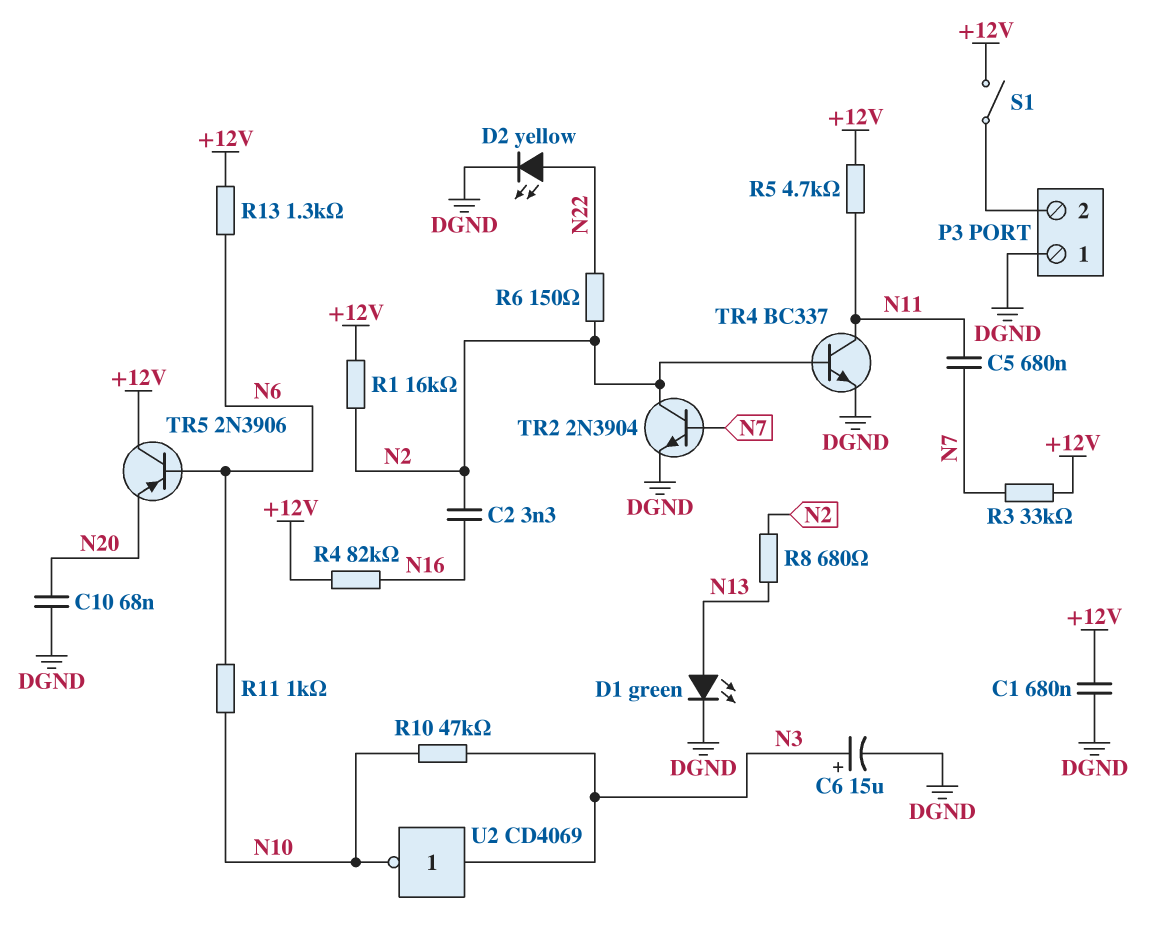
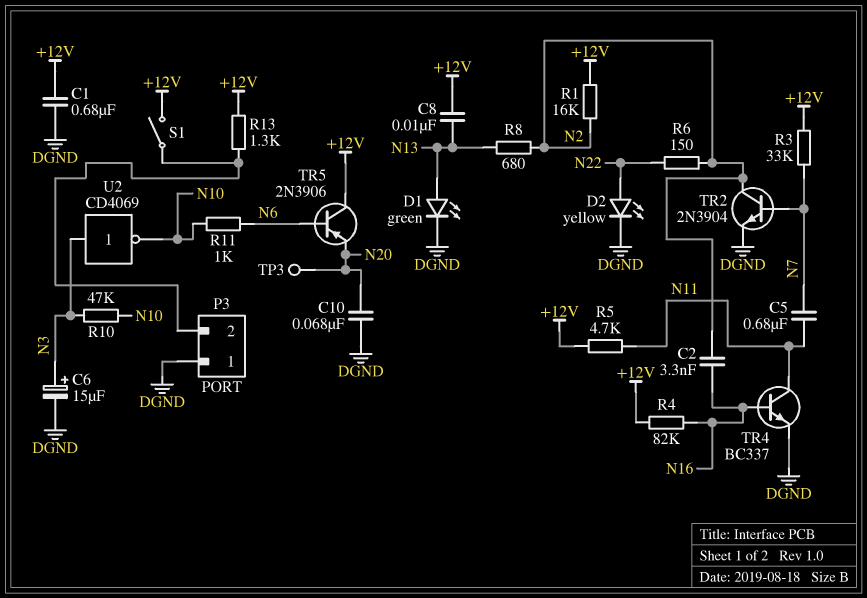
C8: none -> 10nF (+12V, N13)
R13: 1.3k (+12V, N6) -> 1.3k (+12V, P3/2)
TP3: none -> test point (N20)
TR4: NPN BC337 (B N2, C N11, E DGND) -> NPN BC337 (B N16, C N11, E DGND)

